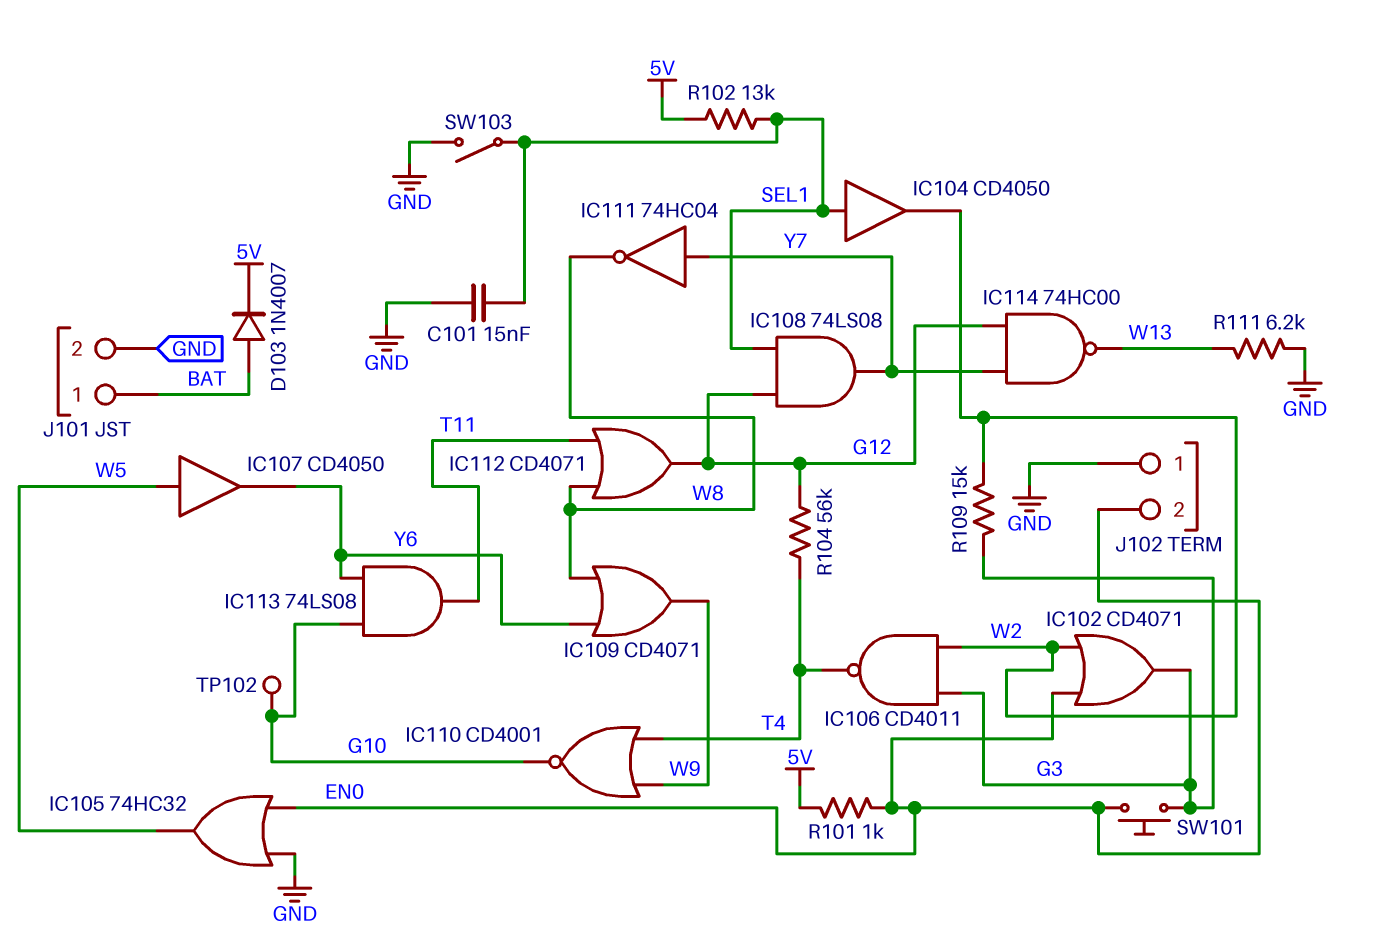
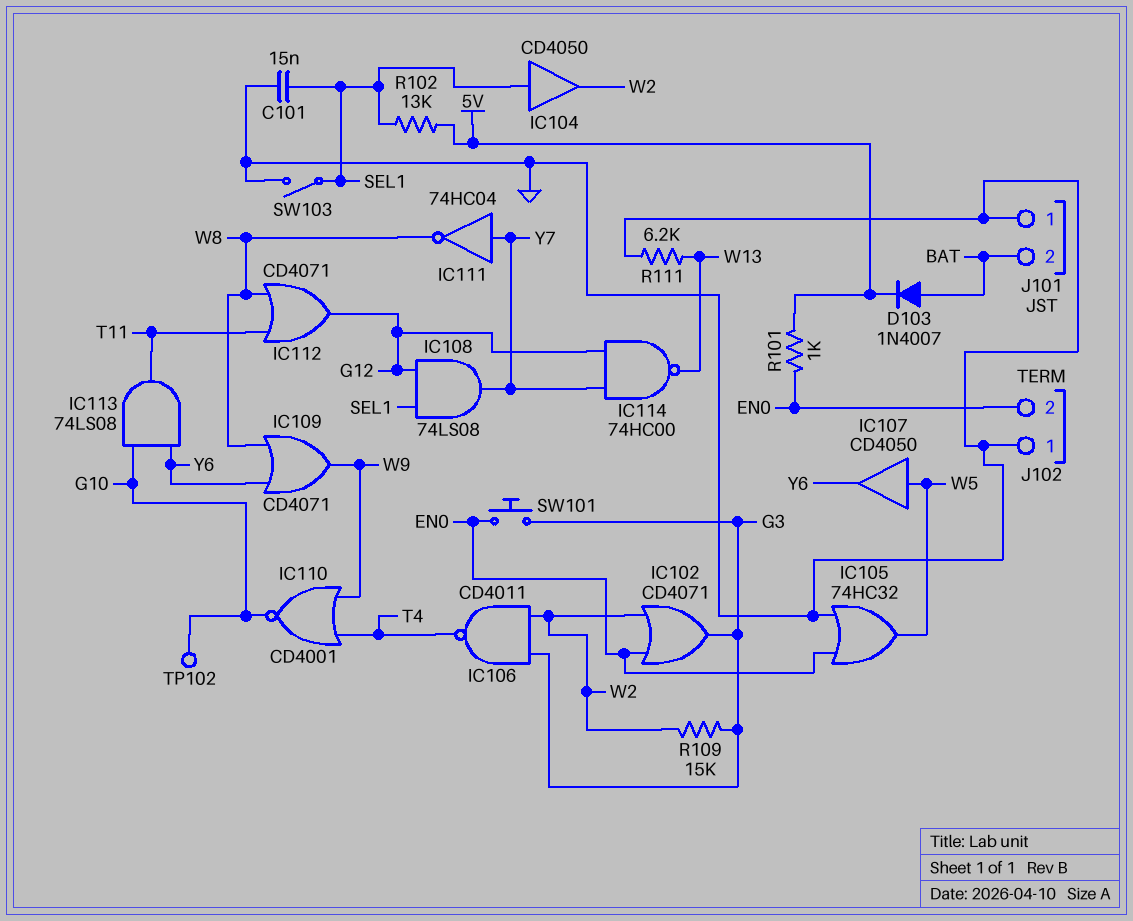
J101 pin 1: BAT -> GND
J101 pin 2: GND -> BAT
R104: 56k (G12, T4) -> none

